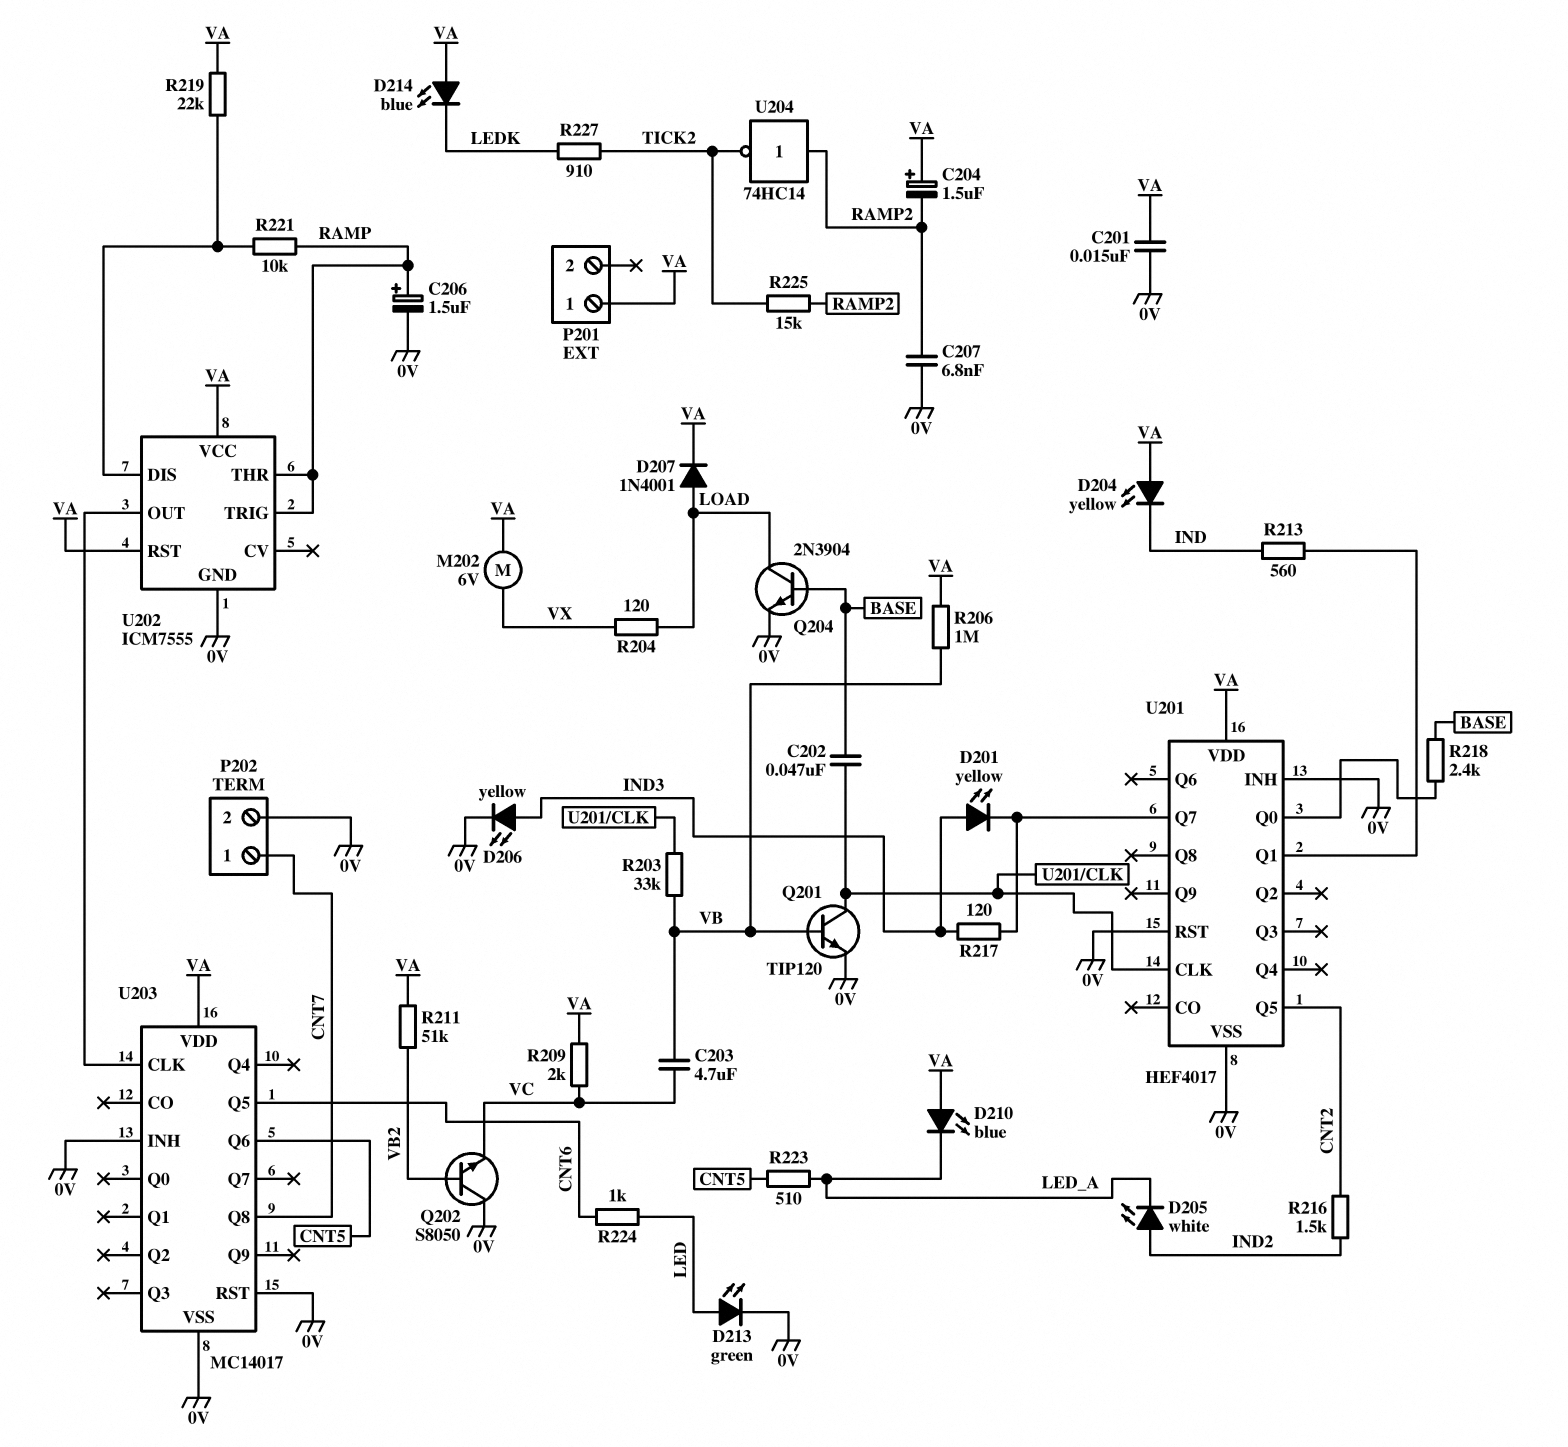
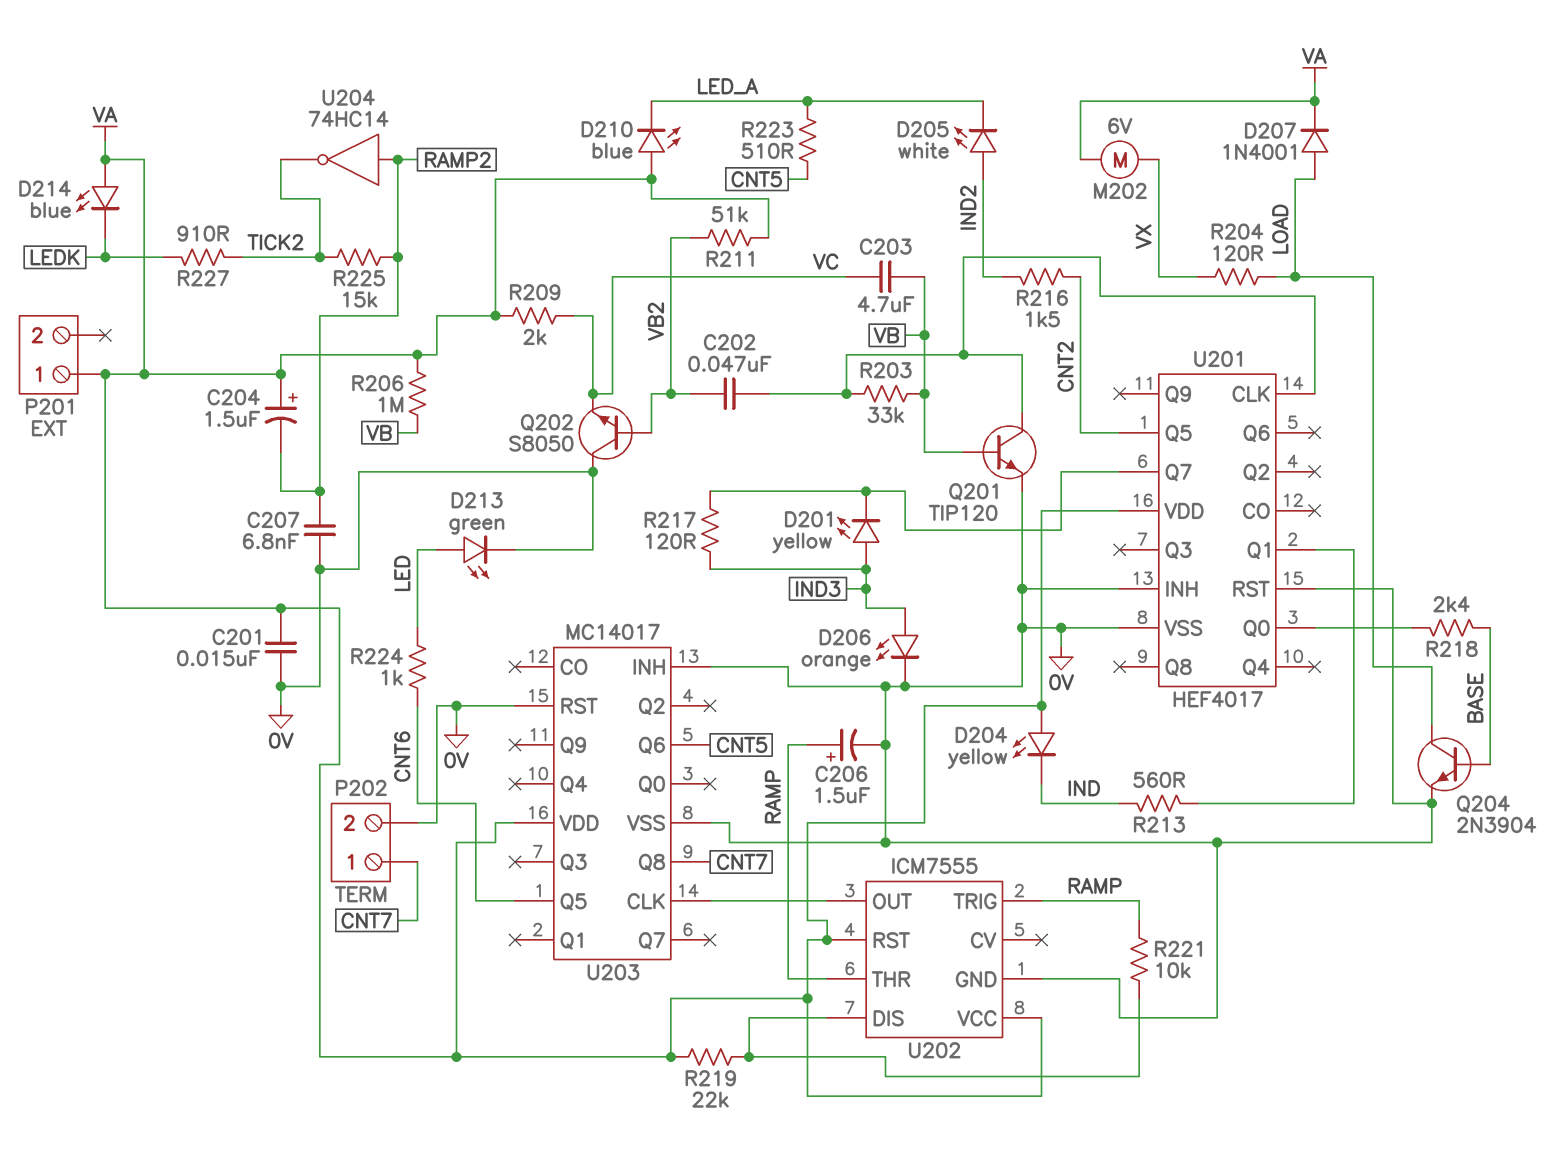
C202: 47nF (BASE, U201/CLK) -> 47nF (U201/CLK, VB2)
D206: LED yellow (A IND3, K 0V) -> LED orange (A IND3, K 0V)

